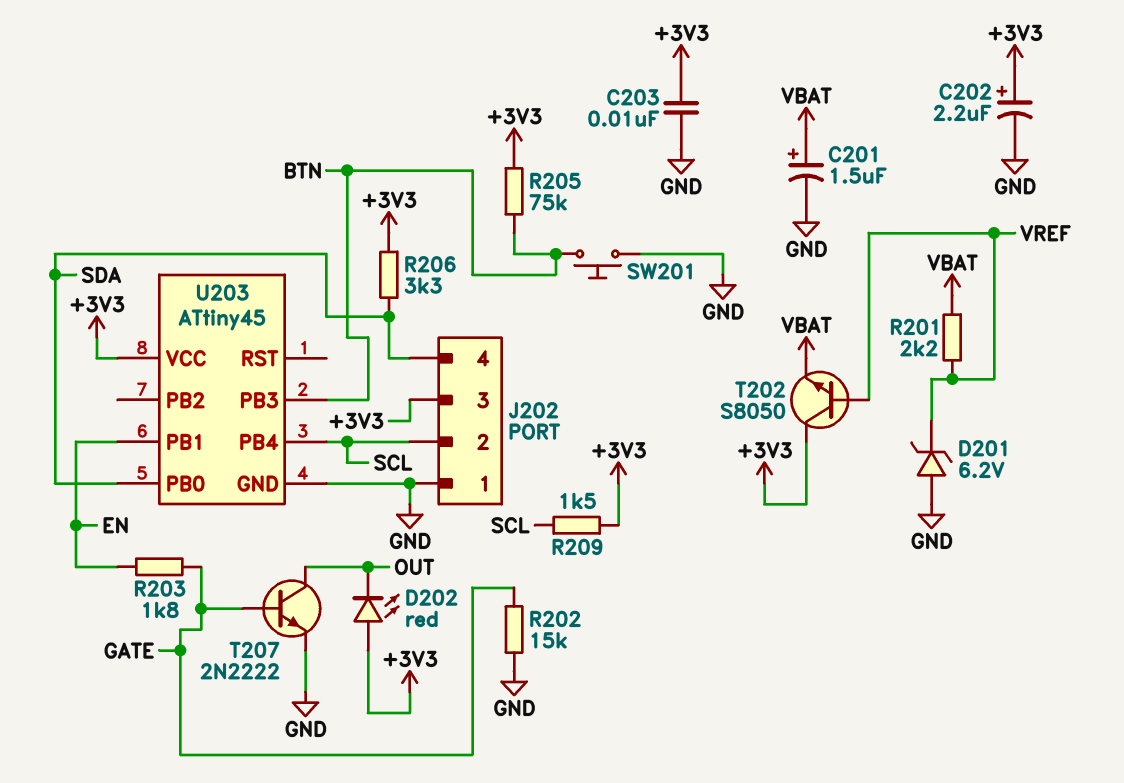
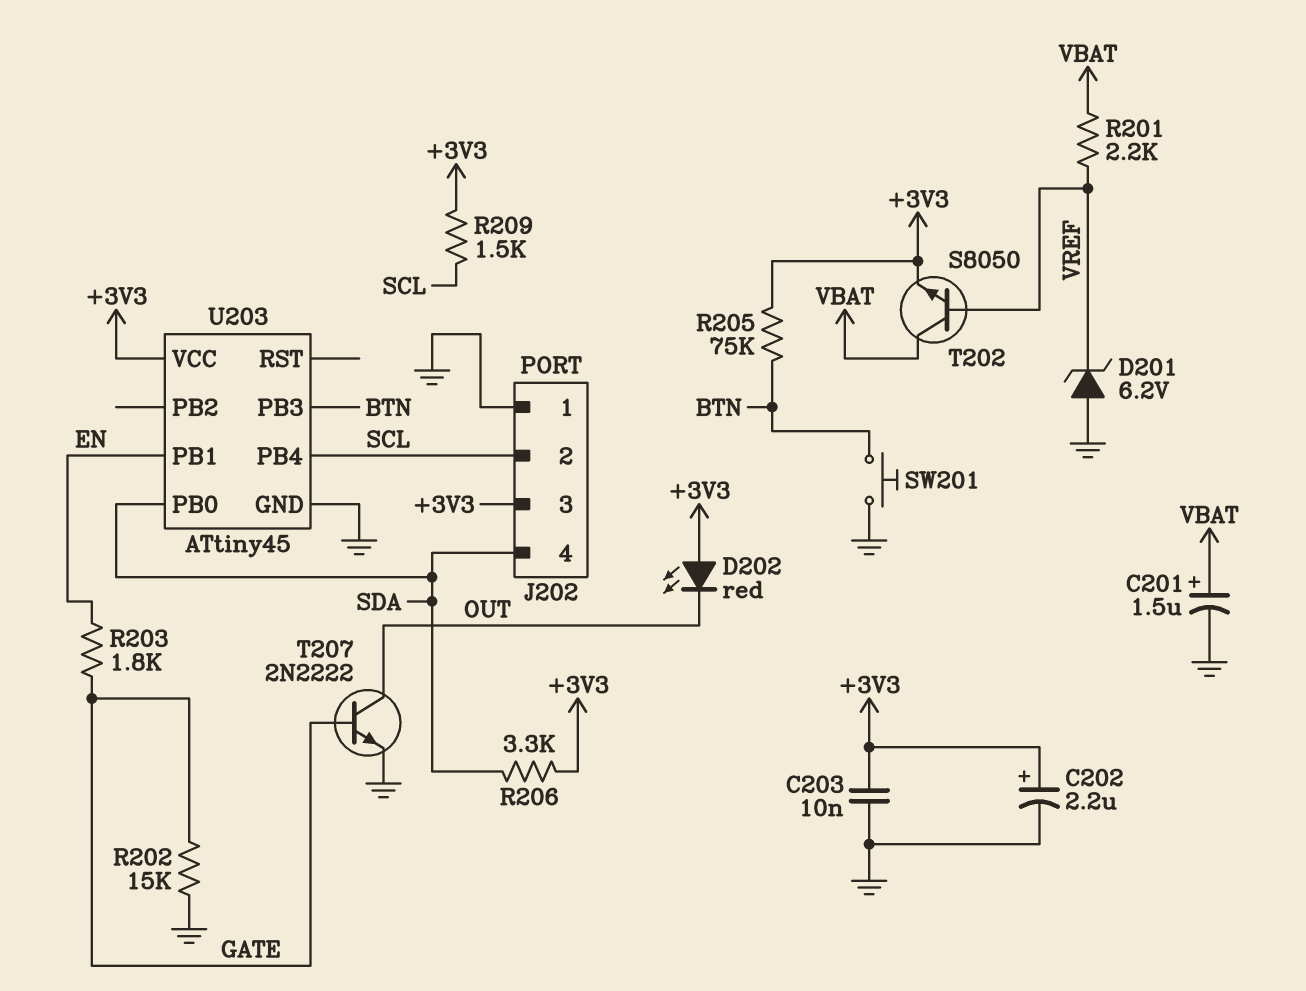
T202: NPN S8050 (B VREF, C +3V3, E VBAT) -> NPN S8050 (B VREF, C VBAT, E +3V3)

